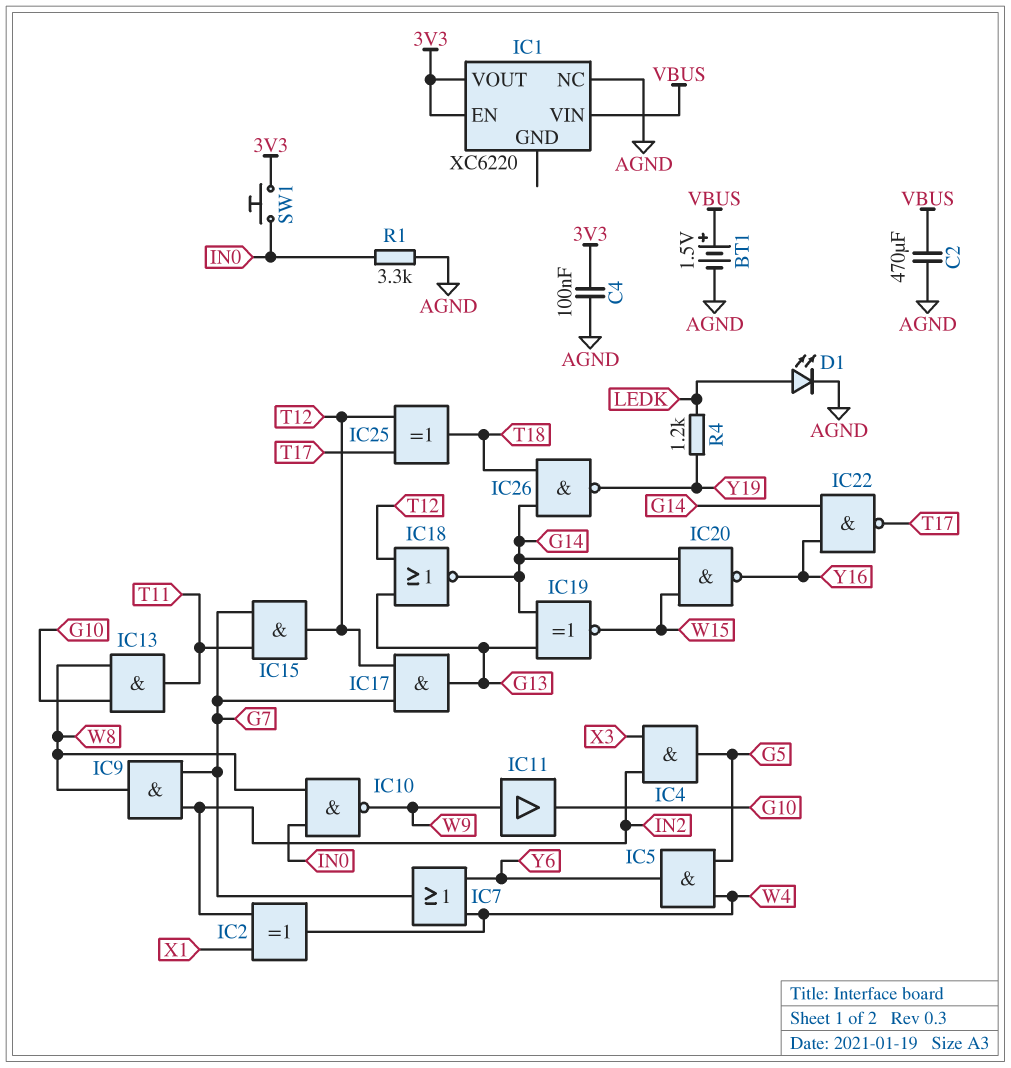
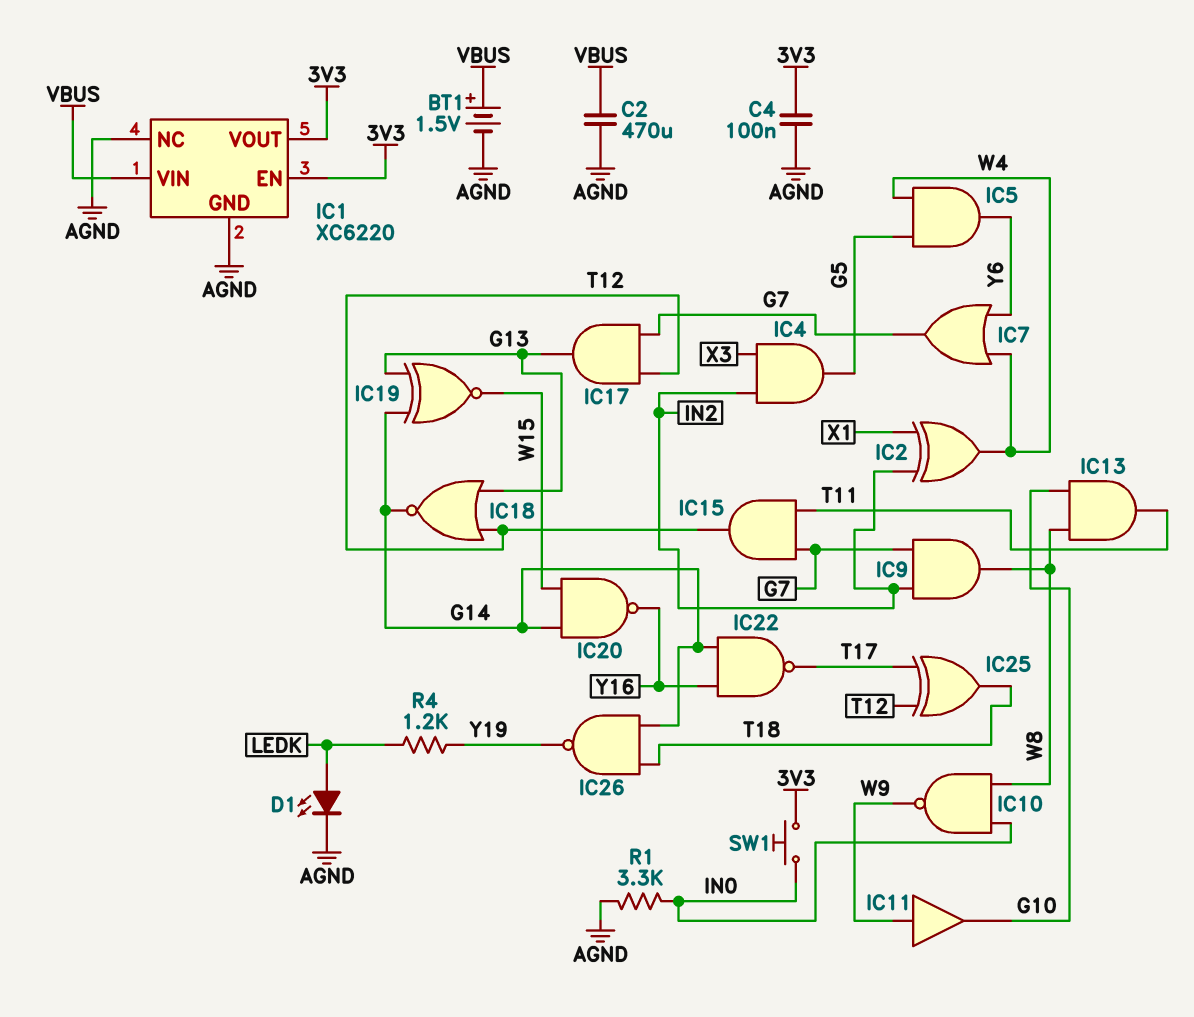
IC1 pin GND: none -> AGND

